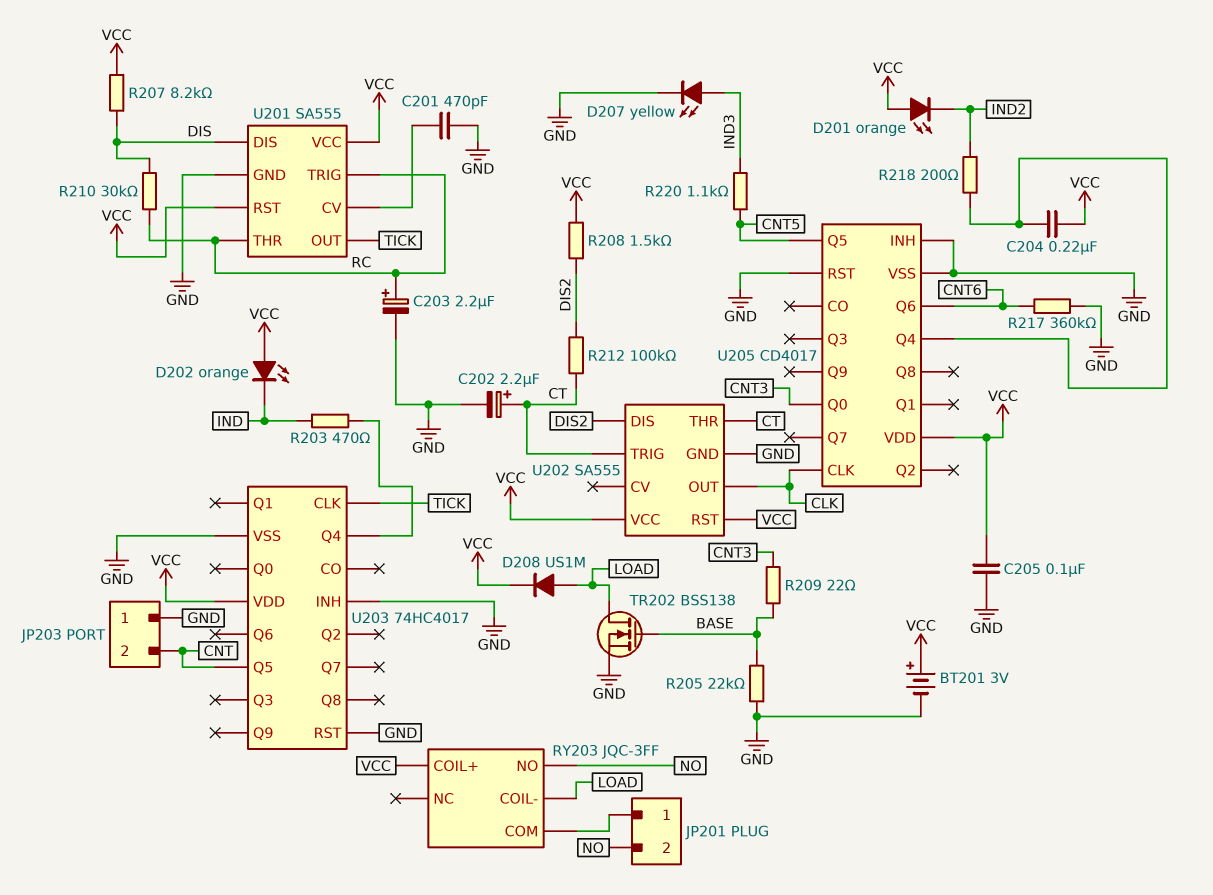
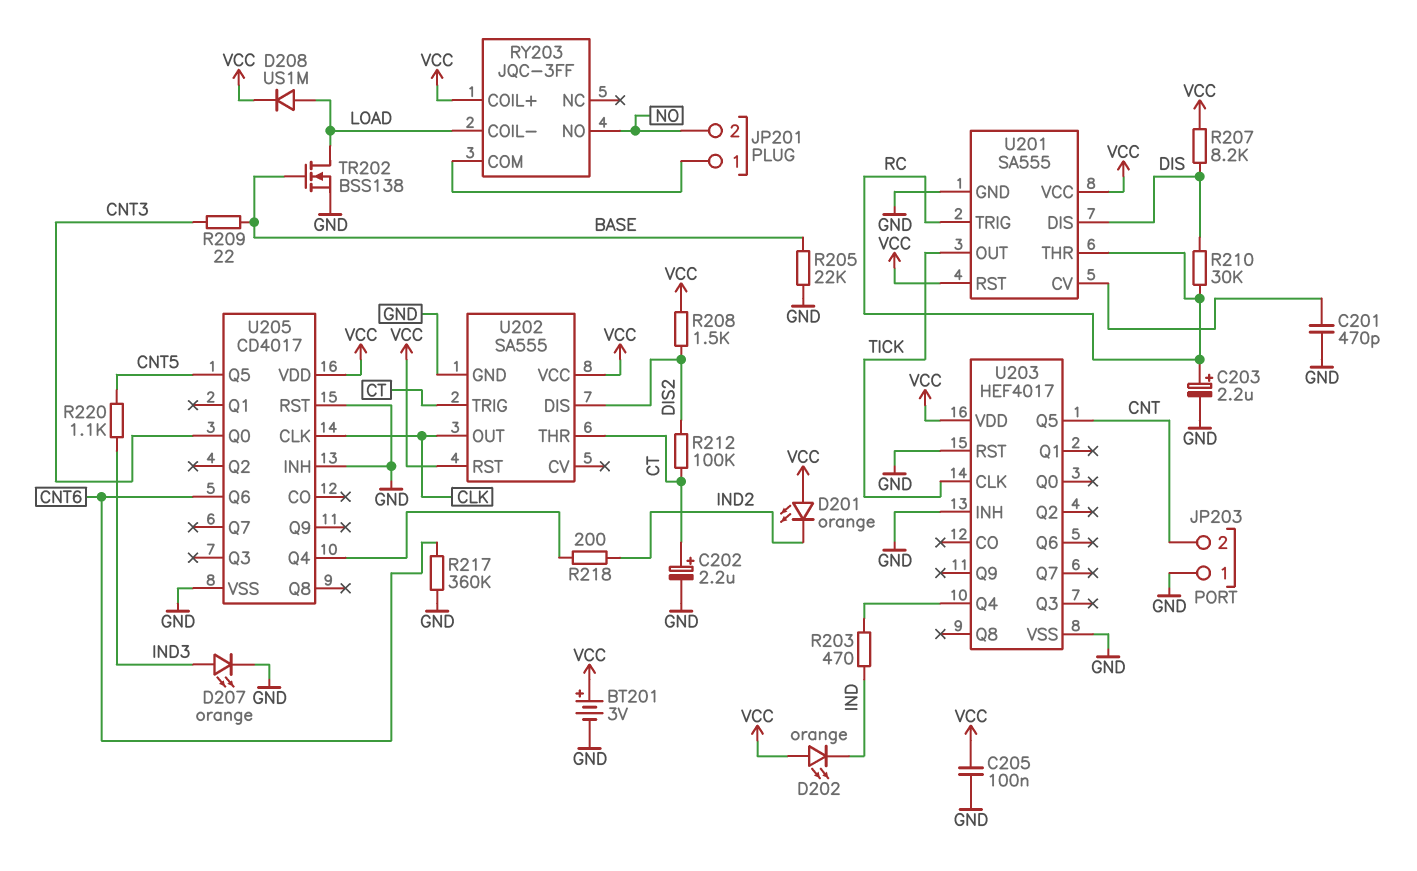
C204: 220nF (U205/Q4, VCC) -> none
D207: LED yellow (A IND3, K GND) -> LED orange (A IND3, K GND)
U203: 74HC4017 -> HEF4017

